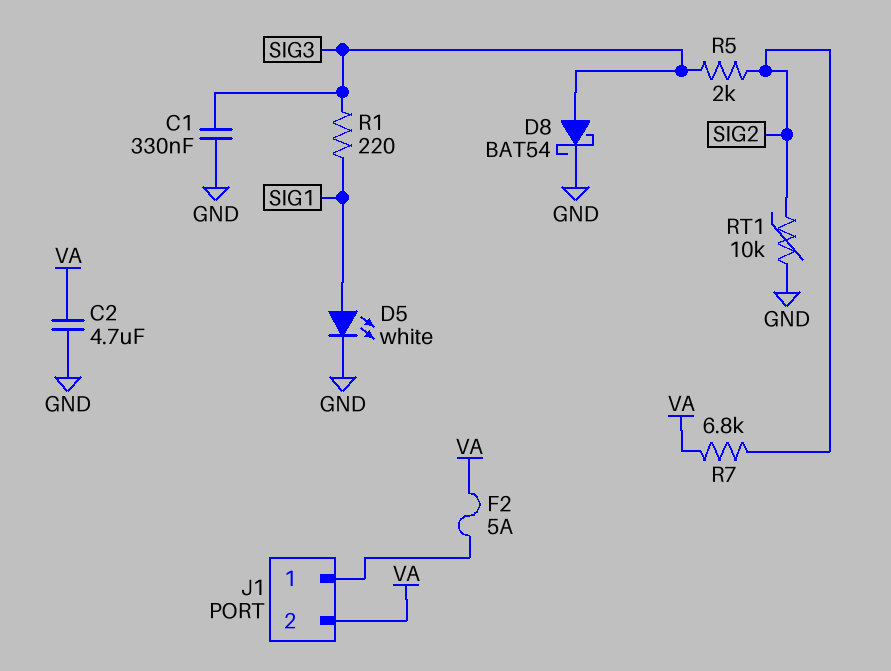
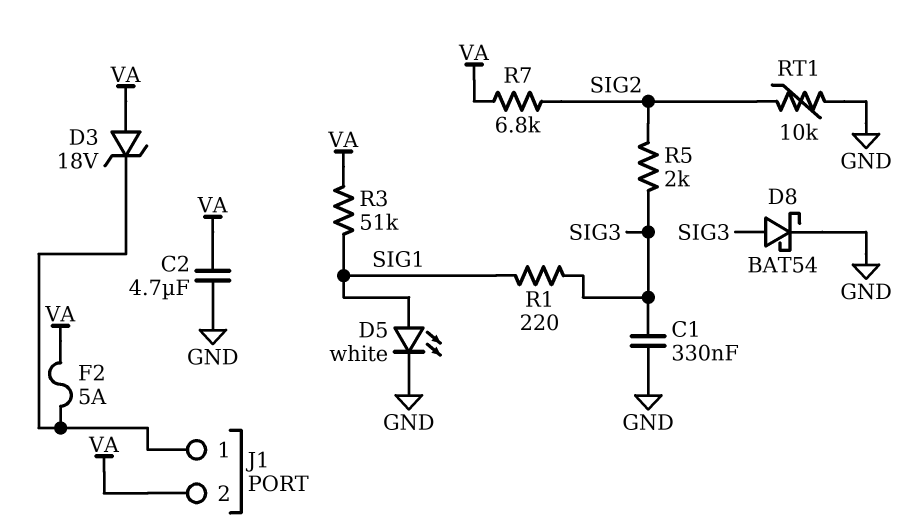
D3: none -> zener 18V (A VA, K J1/1)
R3: none -> 51k (SIG1, VA)

